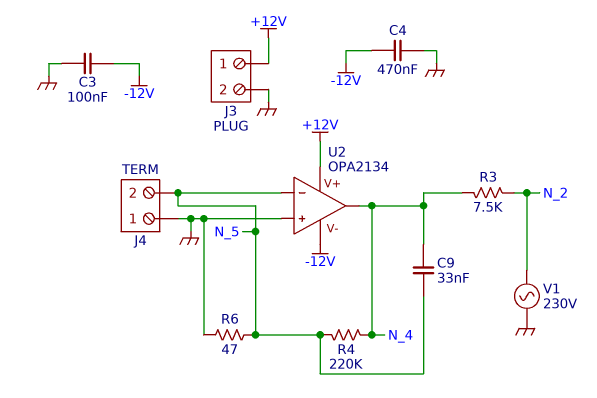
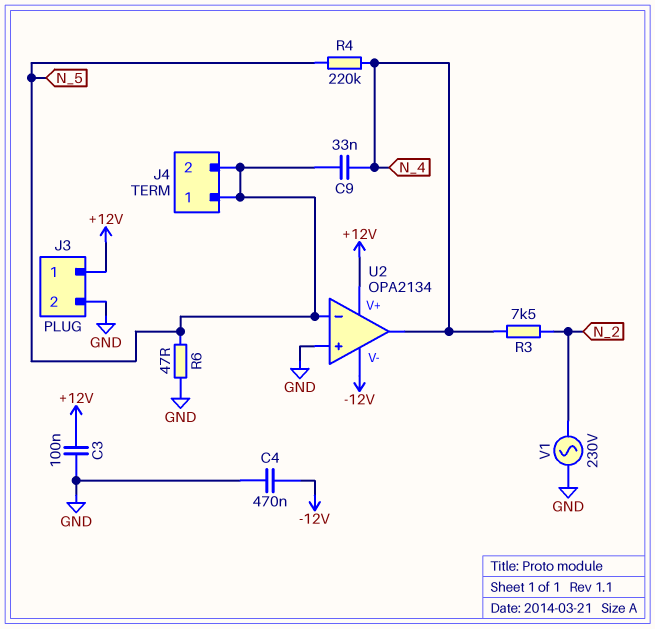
C3: 100nF (-12V, GND) -> 100nF (+12V, GND)
J4 pin 1: GND -> N_5

